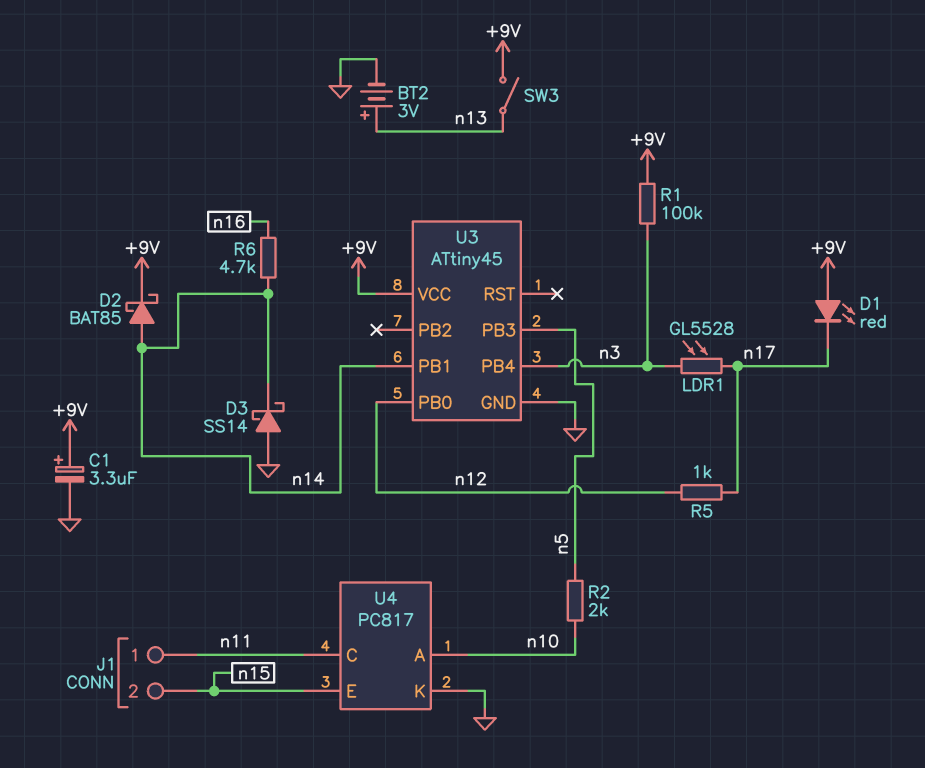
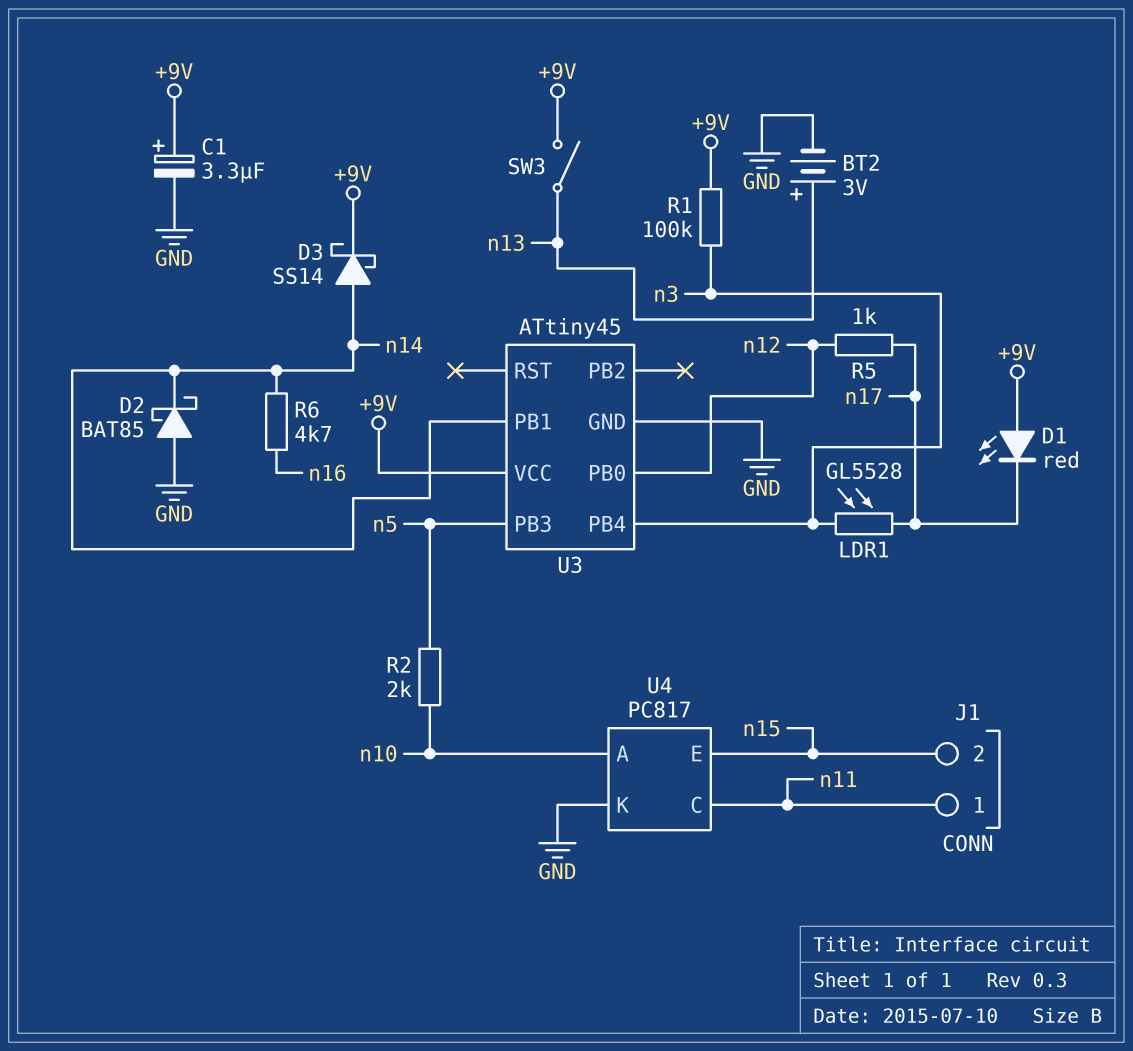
D2: schottky BAT85 (A n14, K +9V) -> schottky BAT85 (A GND, K n14)
D3: schottky SS14 (A GND, K n14) -> schottky SS14 (A n14, K +9V)

